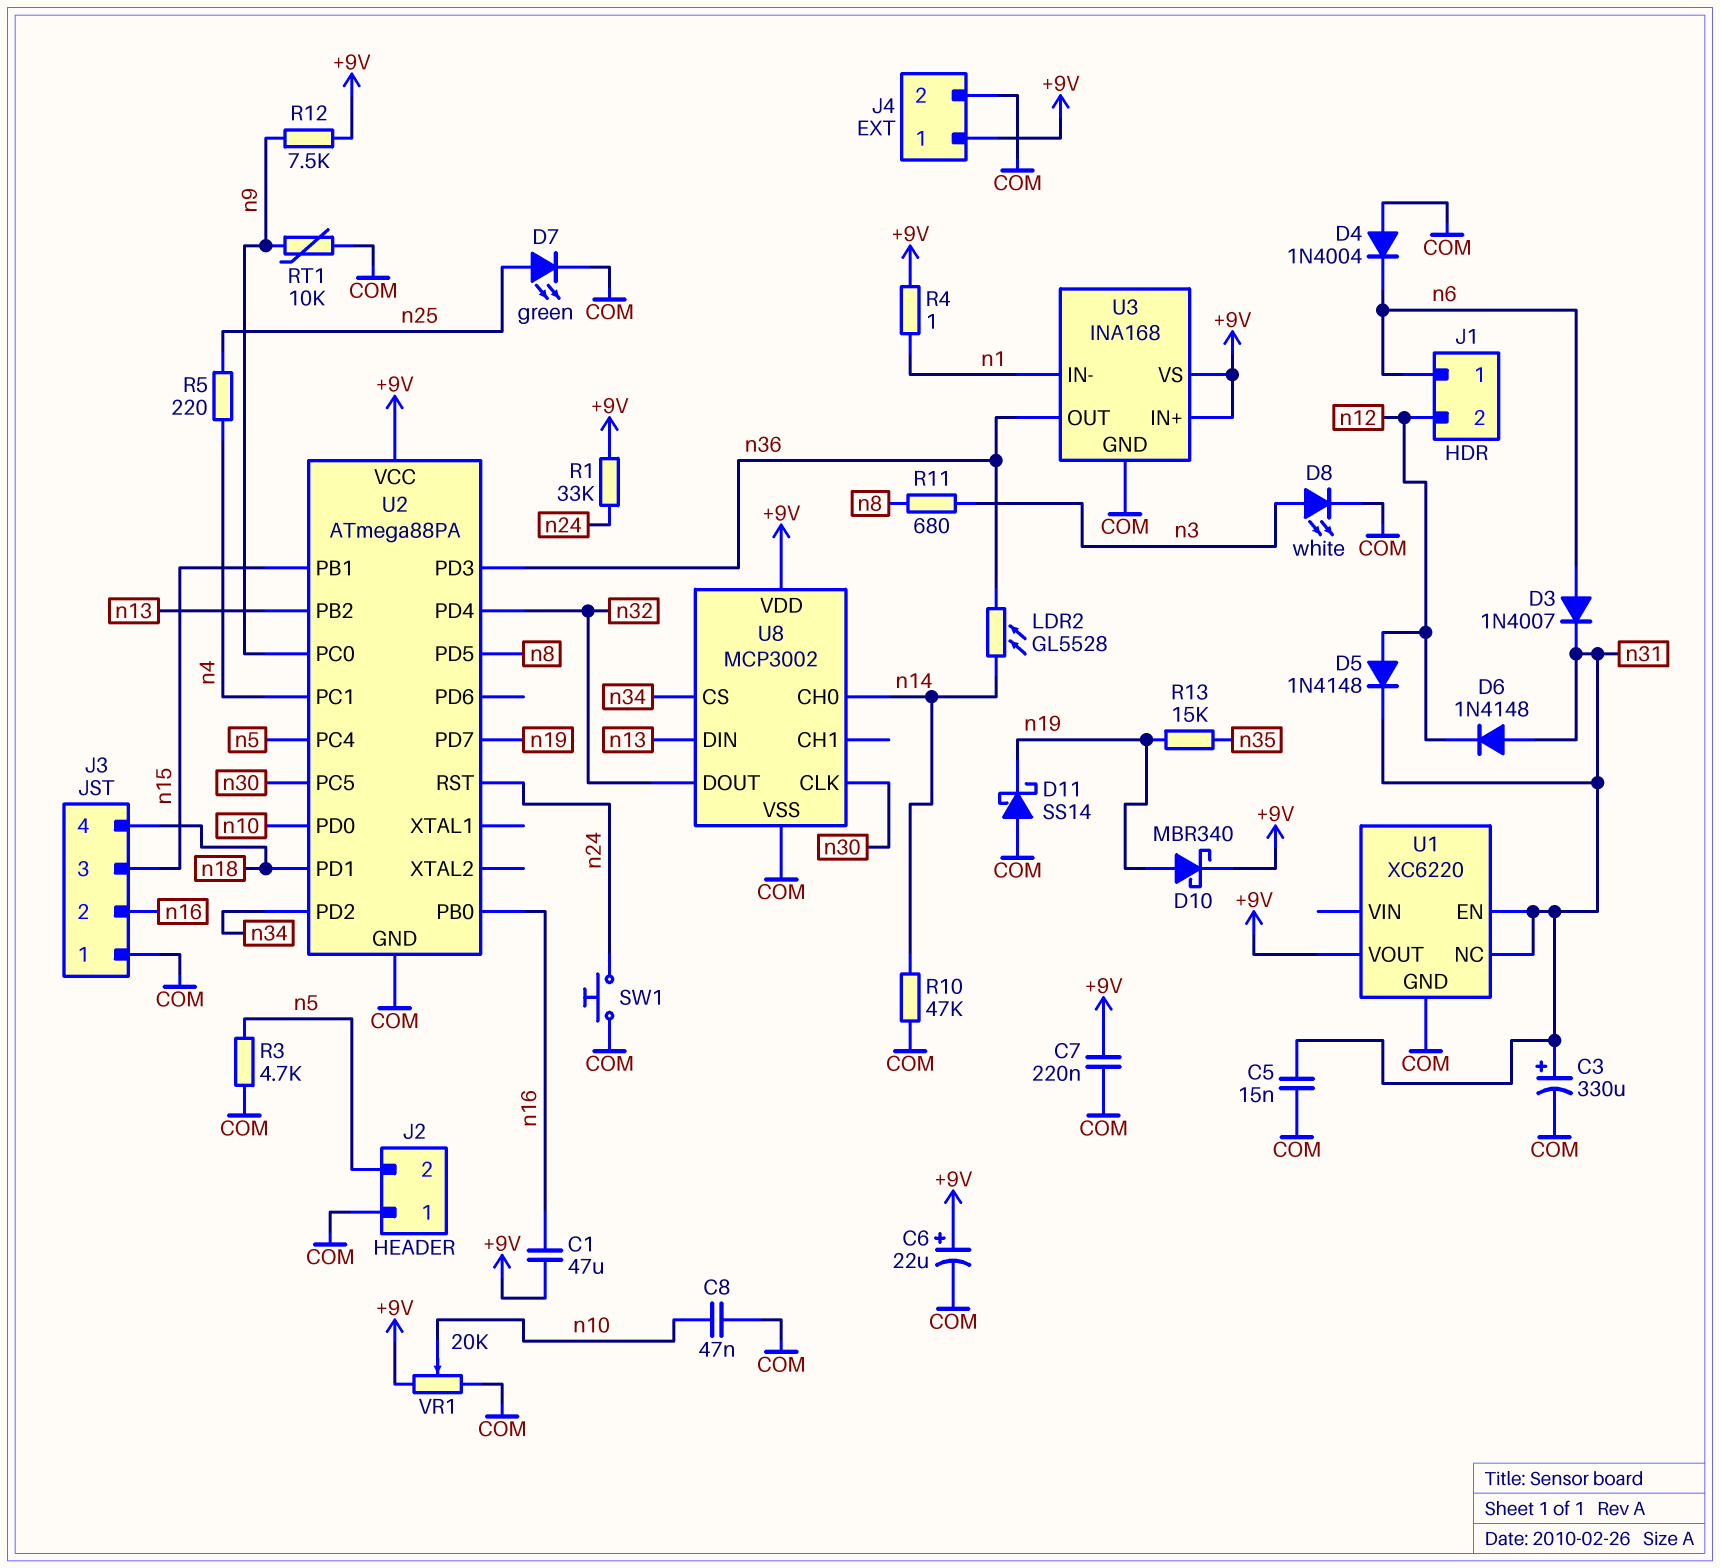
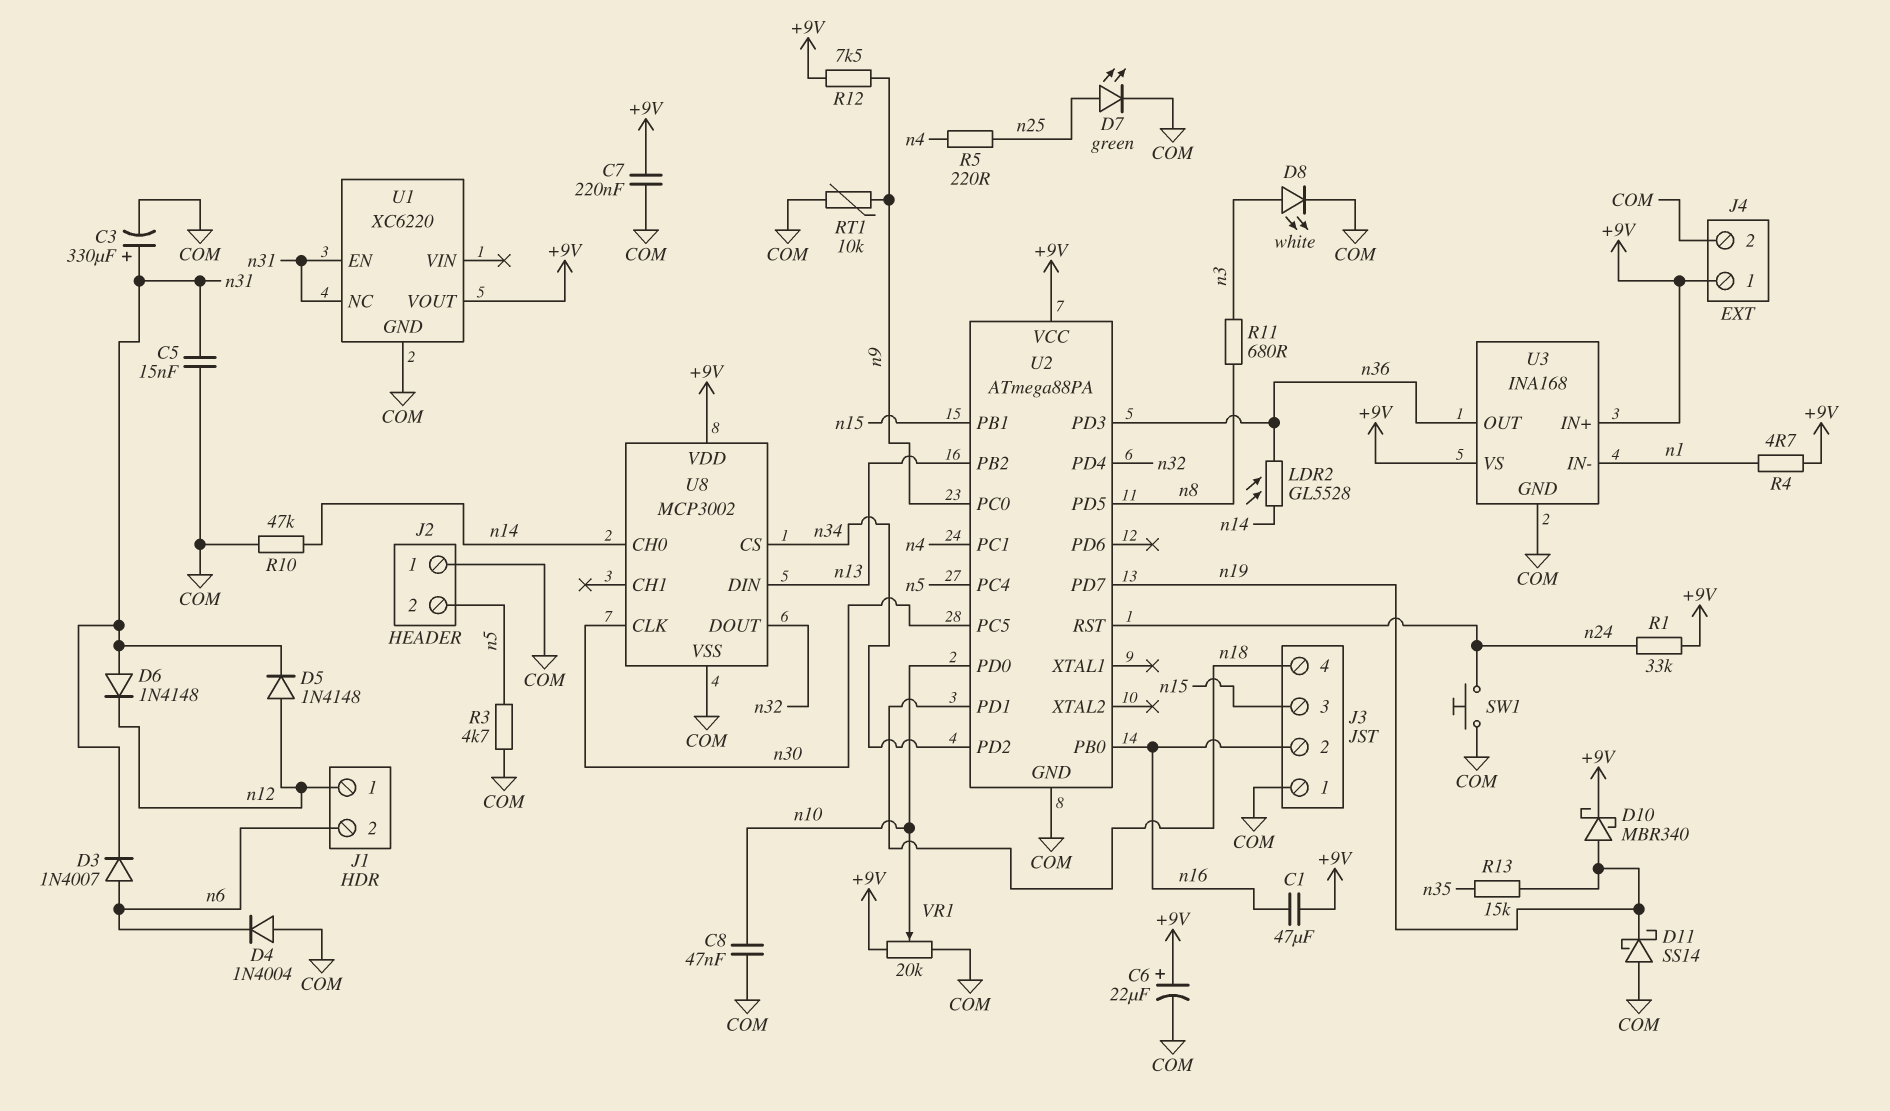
J1 pin 1: n6 -> n12
J1 pin 2: n12 -> n6
R4: 1 (+9V, n1) -> 4.7 (+9V, n1)

